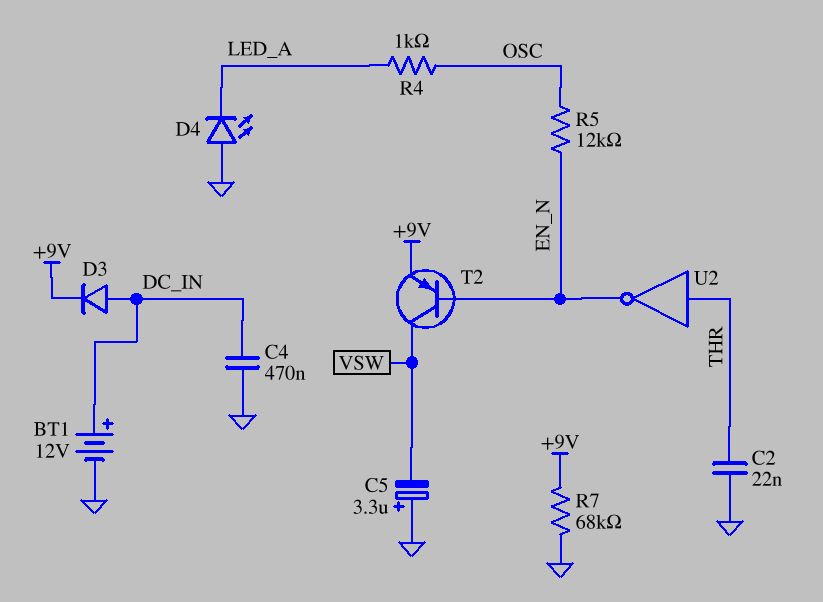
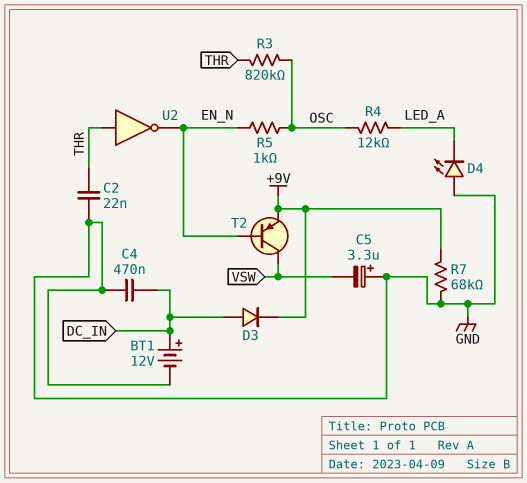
R3: none -> 820k (OSC, THR)
R4: 1k (LED_A, OSC) -> 12k (LED_A, OSC)
R5: 12k (EN_N, OSC) -> 1k (EN_N, OSC)

